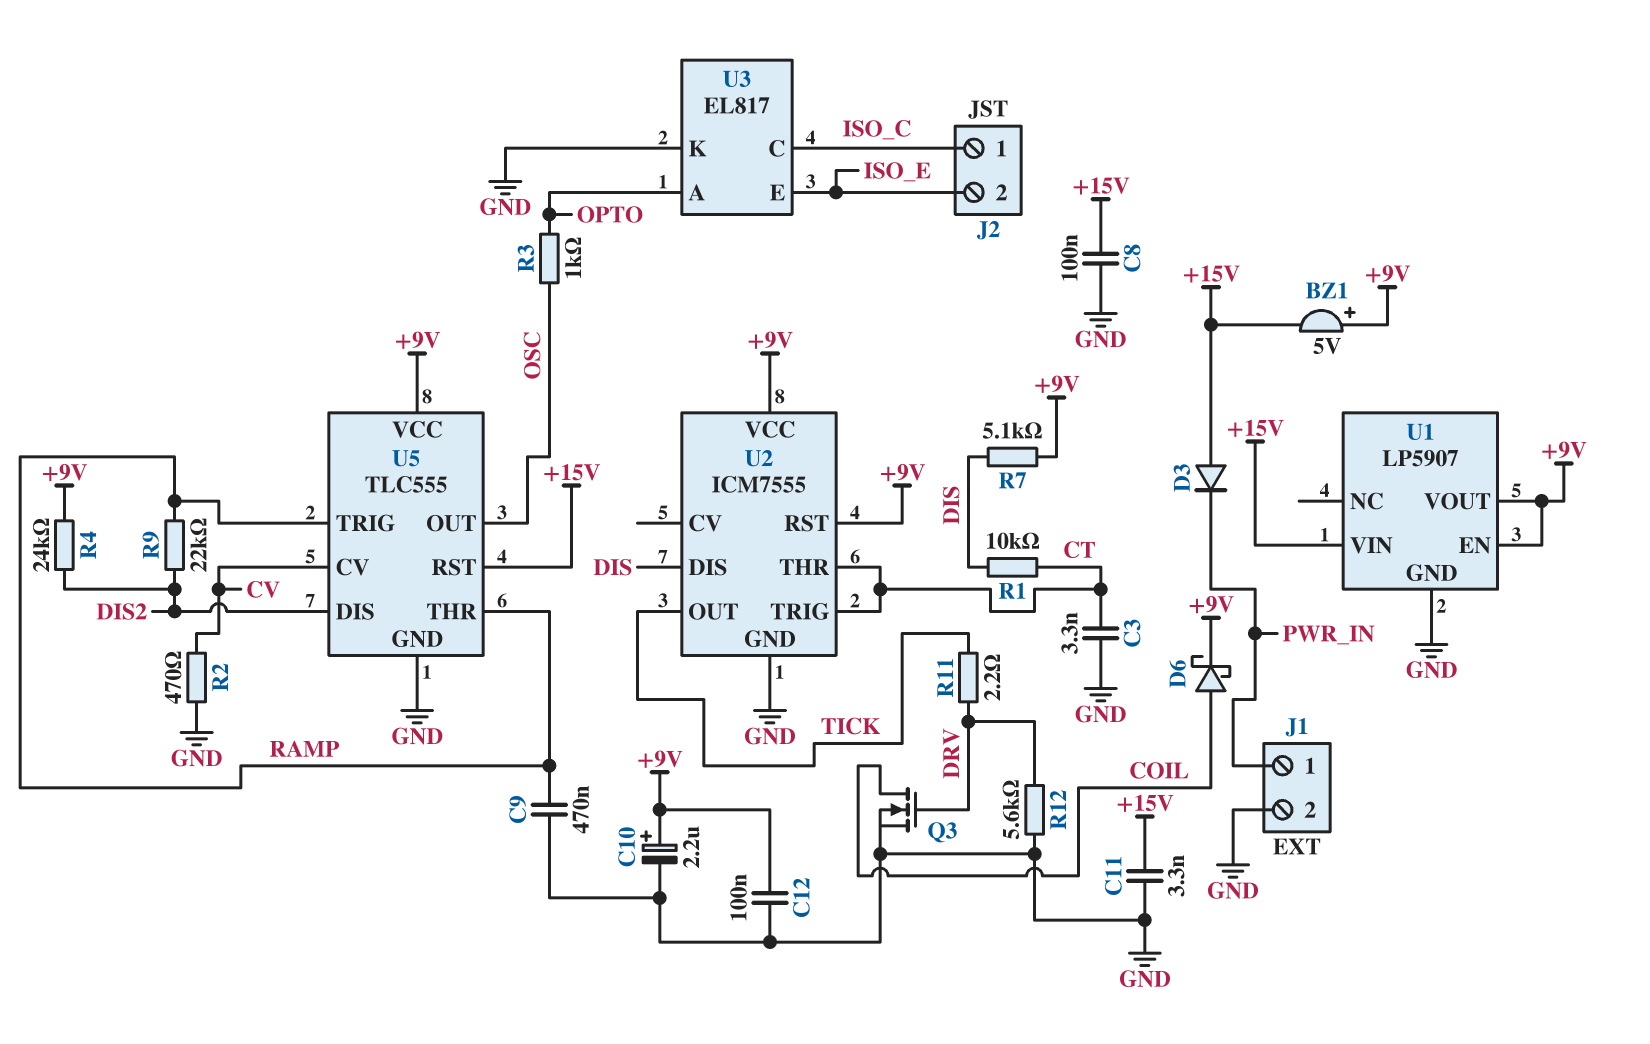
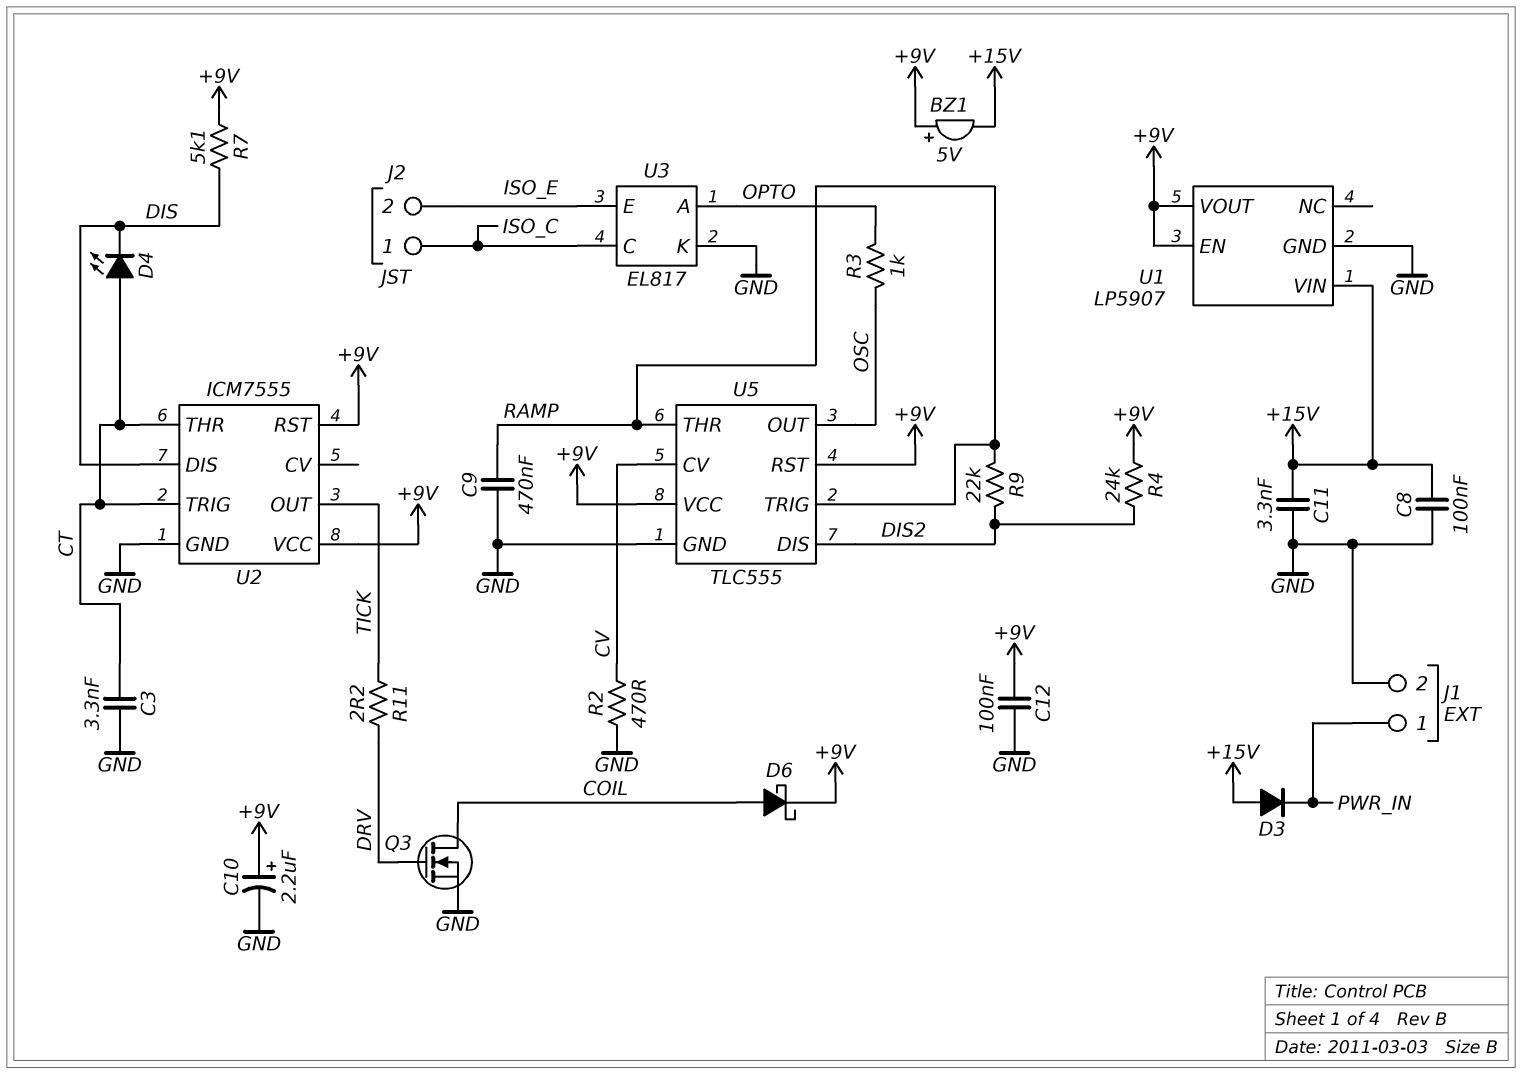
D4: none -> LED (A CT, K DIS)
R1: 10k (CT, DIS) -> none
R12: 5.6k (DRV, GND) -> none
U5 pin RST: +15V -> +9V

